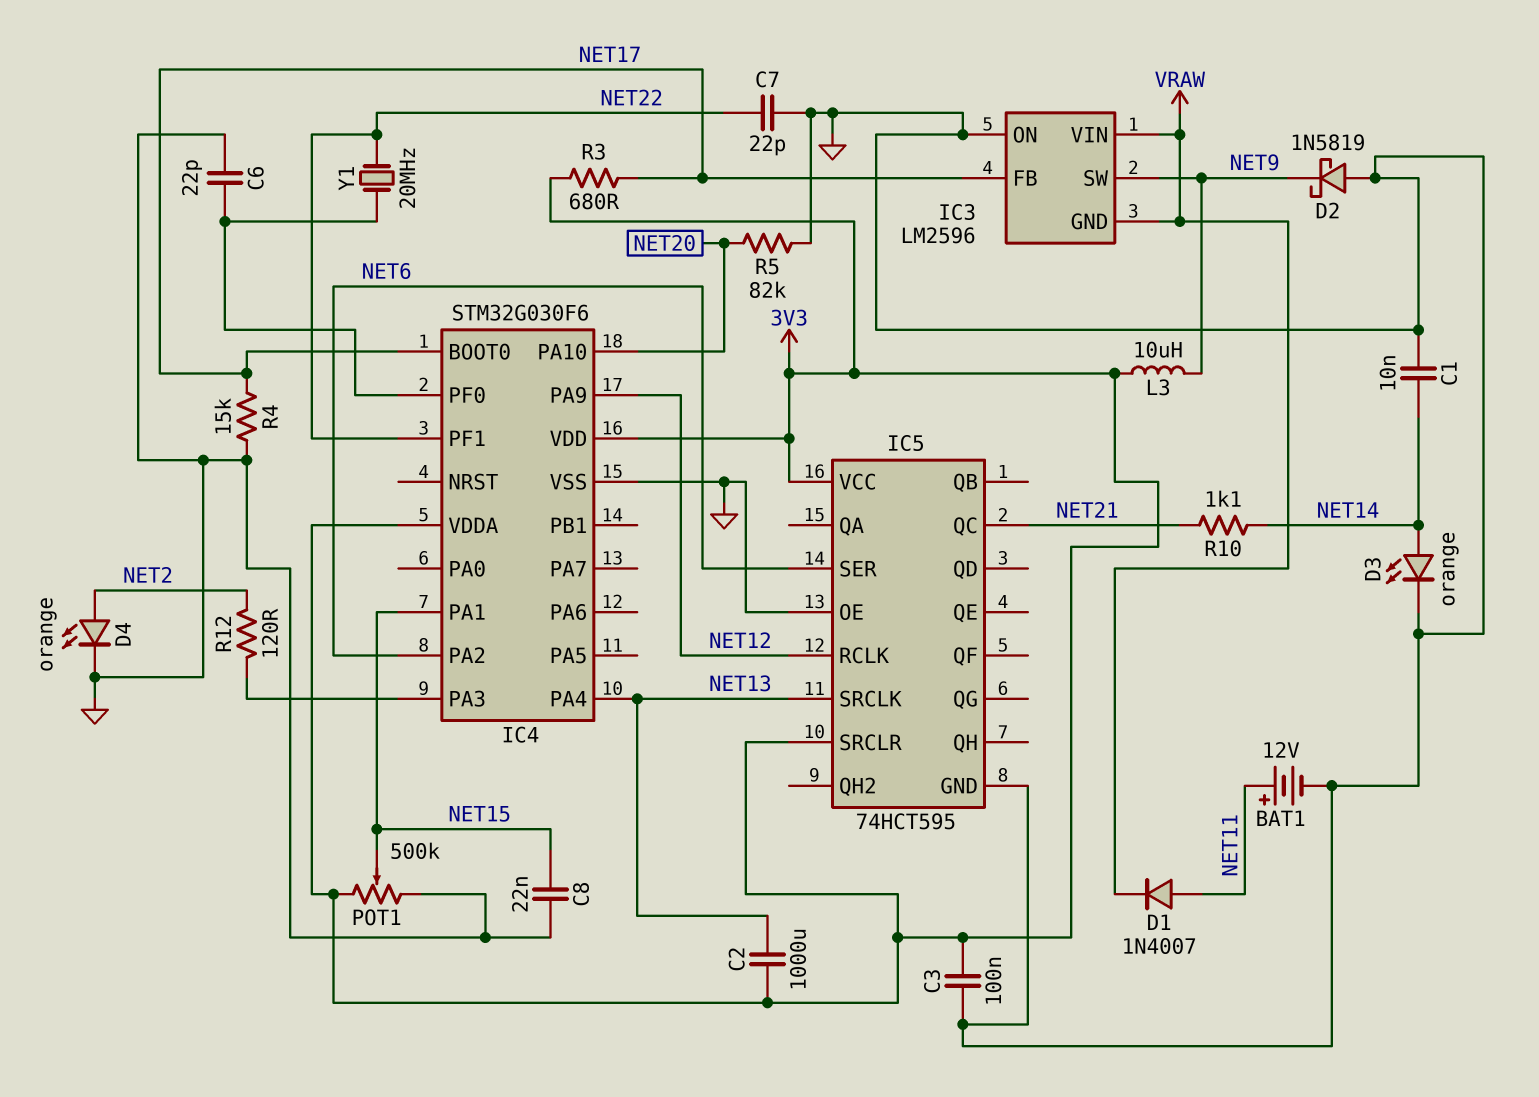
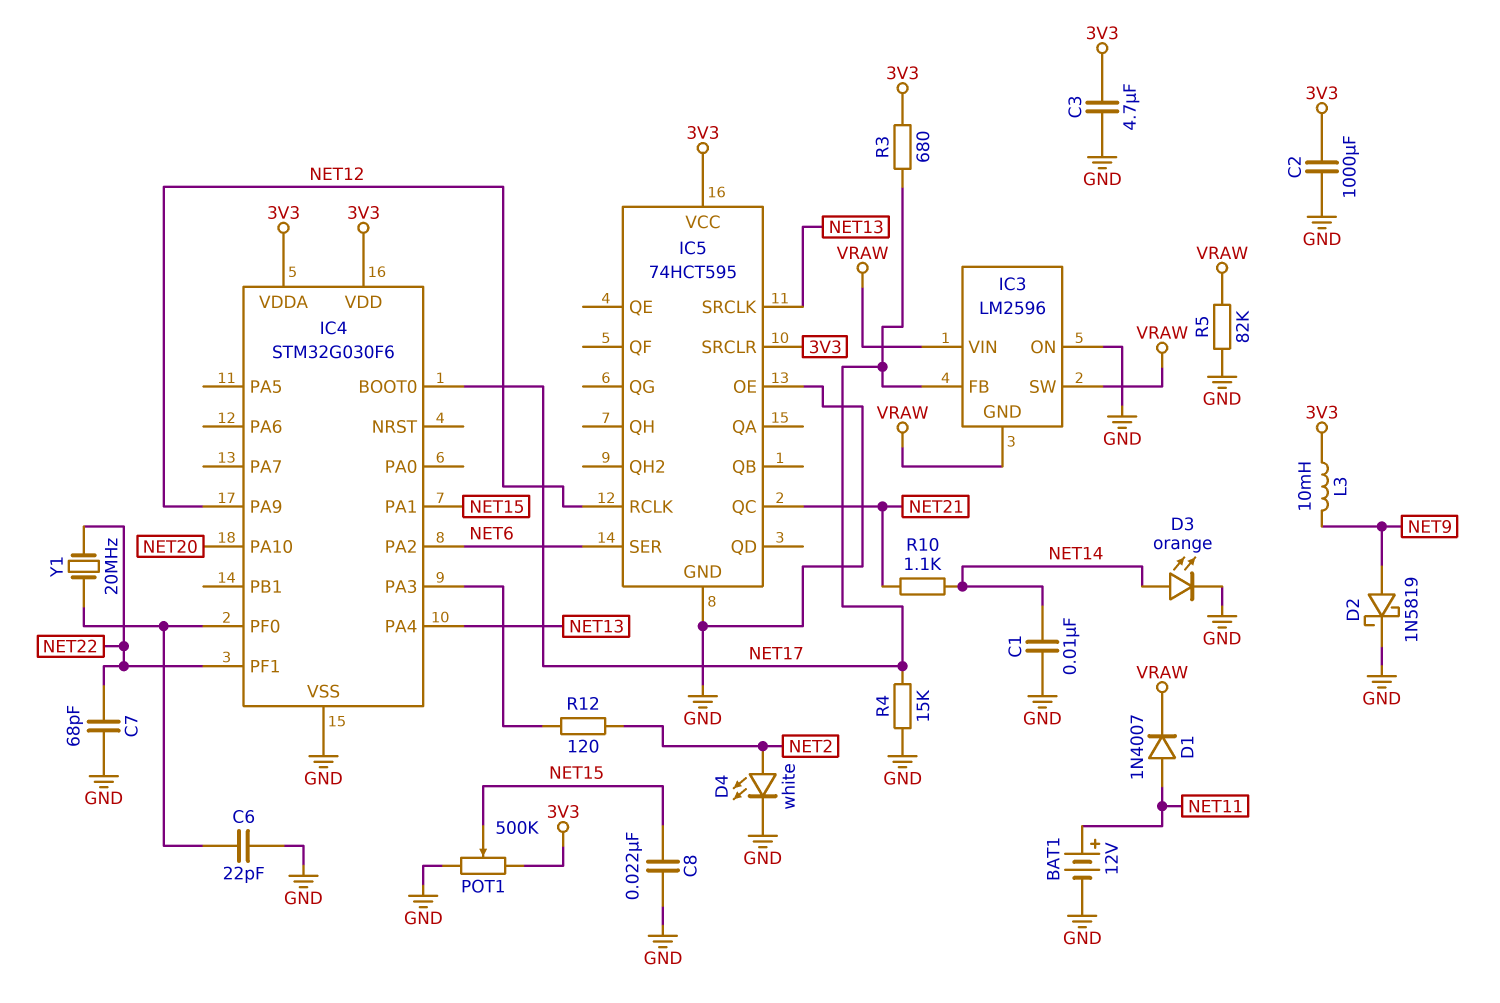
C2: 1000uF (3V3, NET13) -> 1000uF (3V3, GND)
C3: 100nF (3V3, GND) -> 4.7uF (3V3, GND)
C7: 22pF (GND, NET22) -> 68pF (GND, NET22)
D2: schottky 1N5819 (A GND, K NET9) -> schottky 1N5819 (A NET9, K GND)
D4: LED orange (A NET2, K GND) -> LED white (A NET2, K GND)
IC3 pin SW: NET9 -> VRAW
L3: 10uH (3V3, NET9) -> 10mH (3V3, NET9)
R5: 82k (GND, NET20) -> 82k (GND, VRAW)

